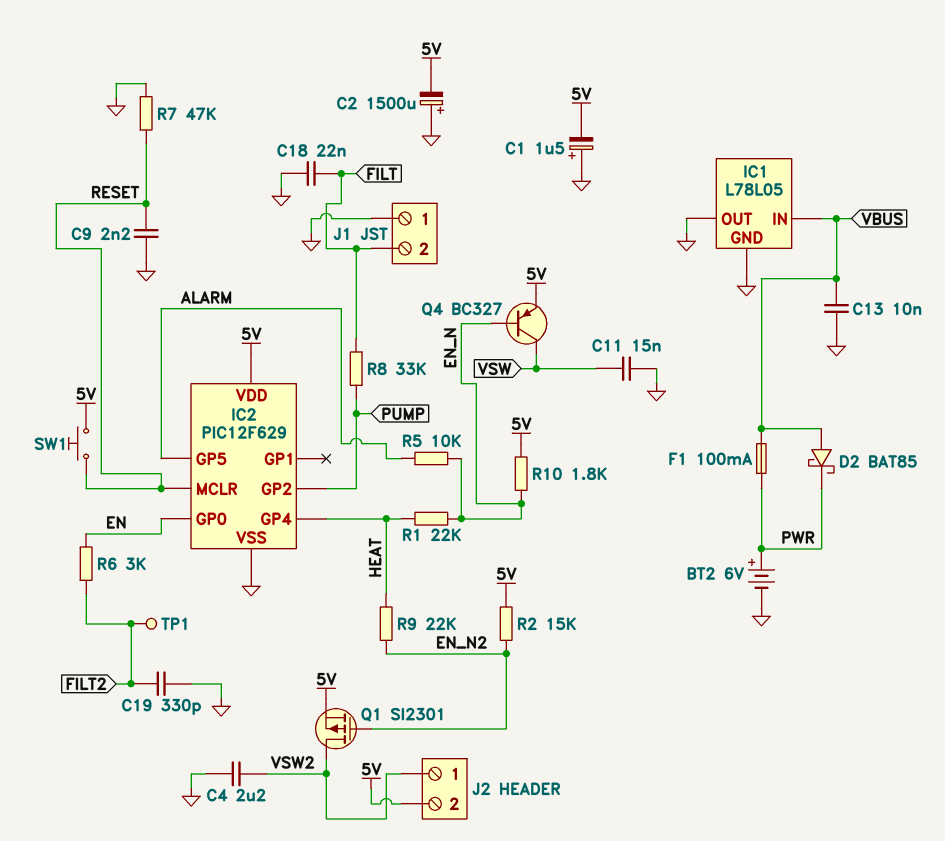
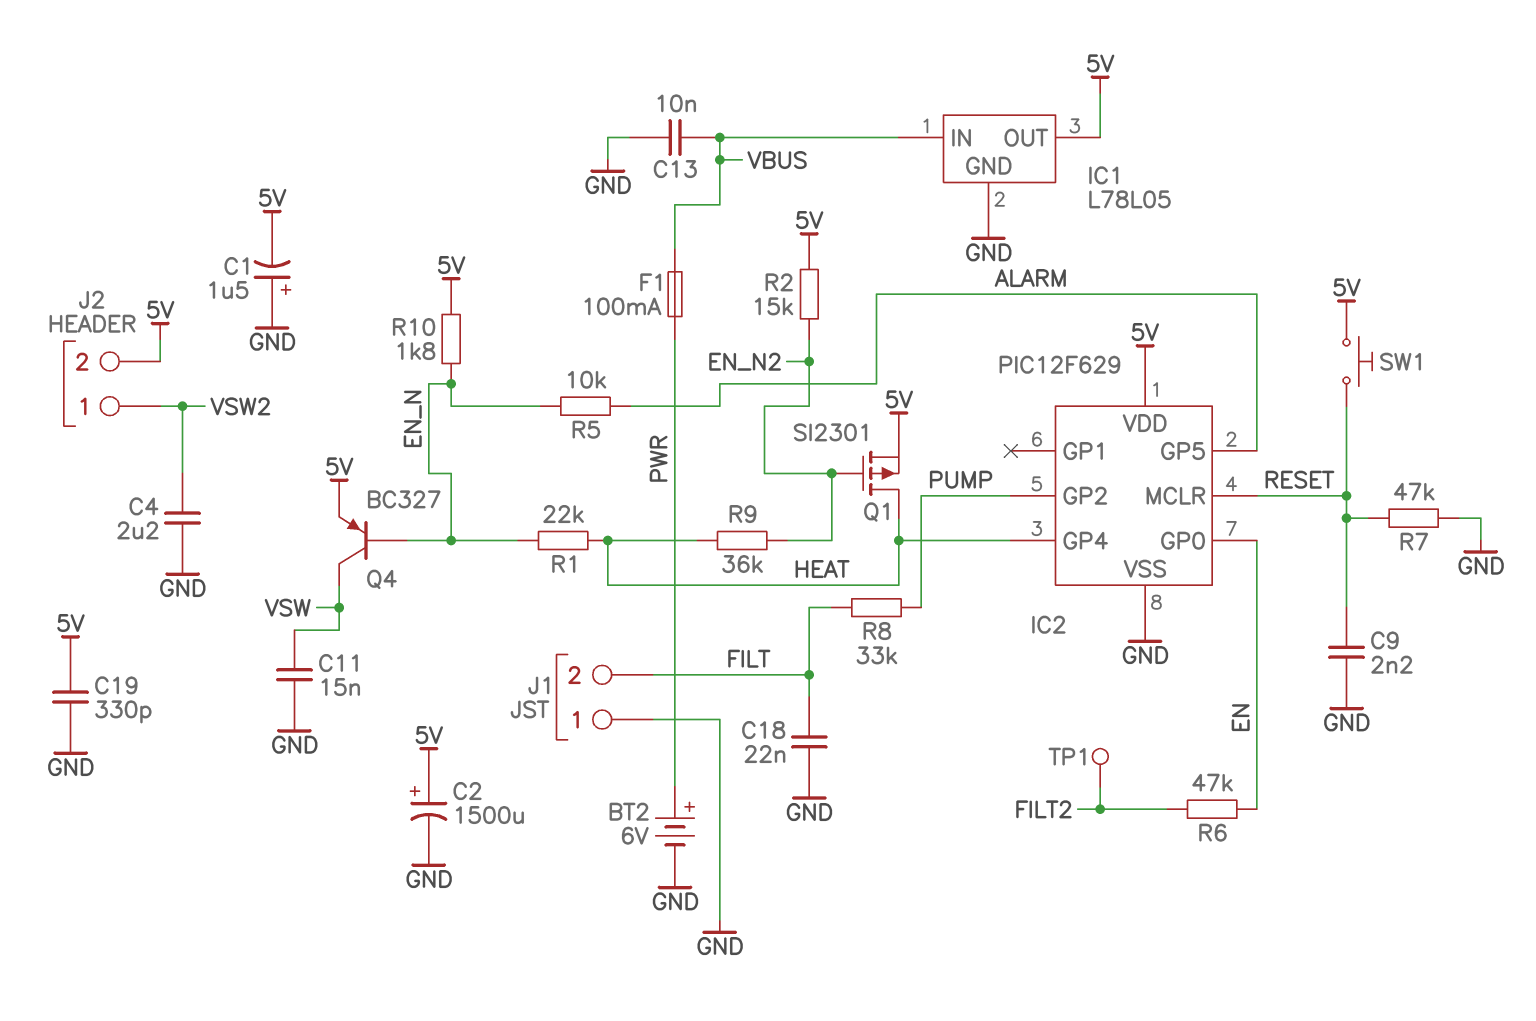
C2: 1500uF (plus GND, minus 5V) -> 1500uF (plus 5V, minus GND)
C19: 330pF (FILT2, GND) -> 330pF (5V, GND)
D2: schottky BAT85 (A VBUS, K PWR) -> none
IC1 pin OUT: GND -> 5V
Q1: PMOS SI2301 (G EN_N2, D VSW2, S 5V) -> PMOS SI2301 (G EN_N2, D HEAT, S 5V)
R6: 3k (EN, FILT2) -> 47k (EN, FILT2)
R9: 22k (EN_N2, HEAT) -> 36k (EN_N2, HEAT)

